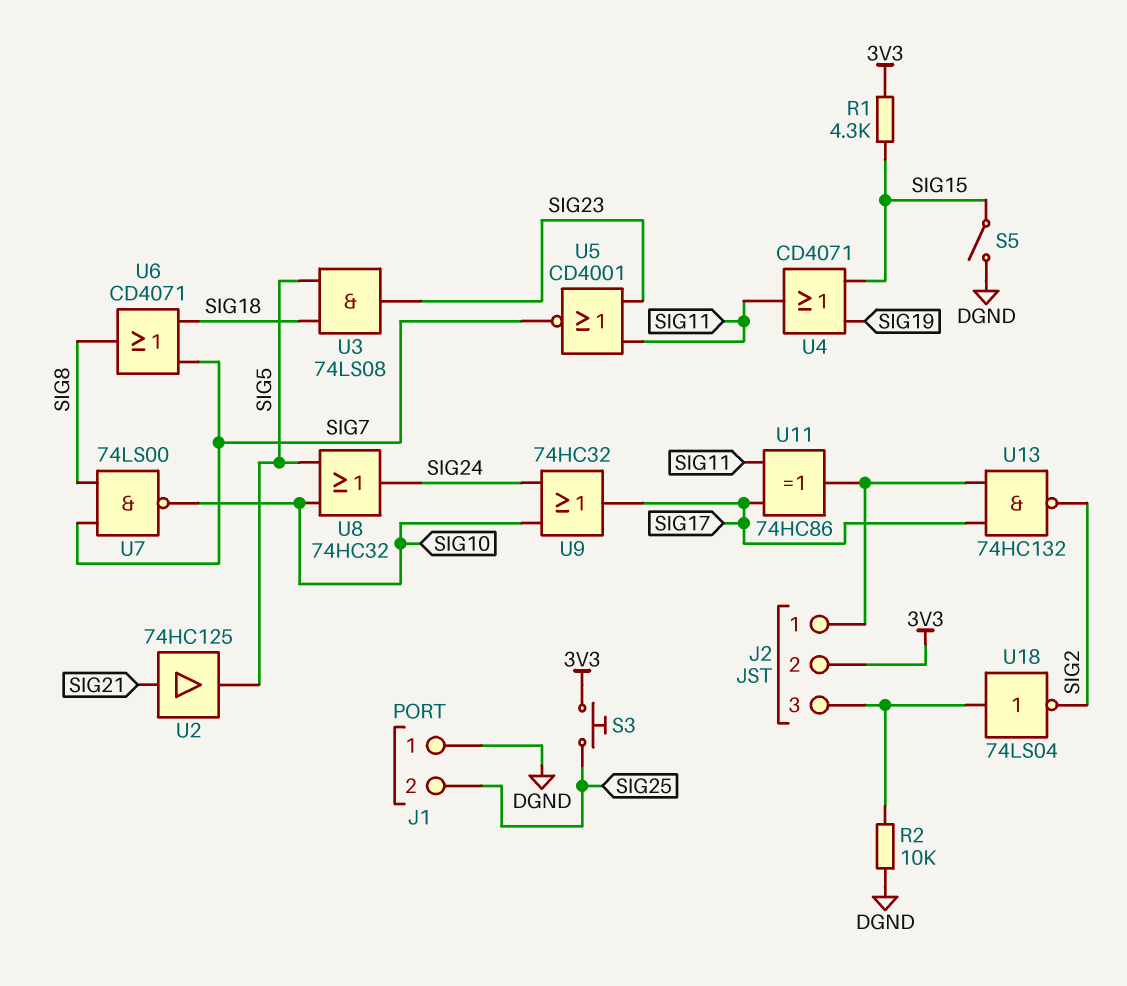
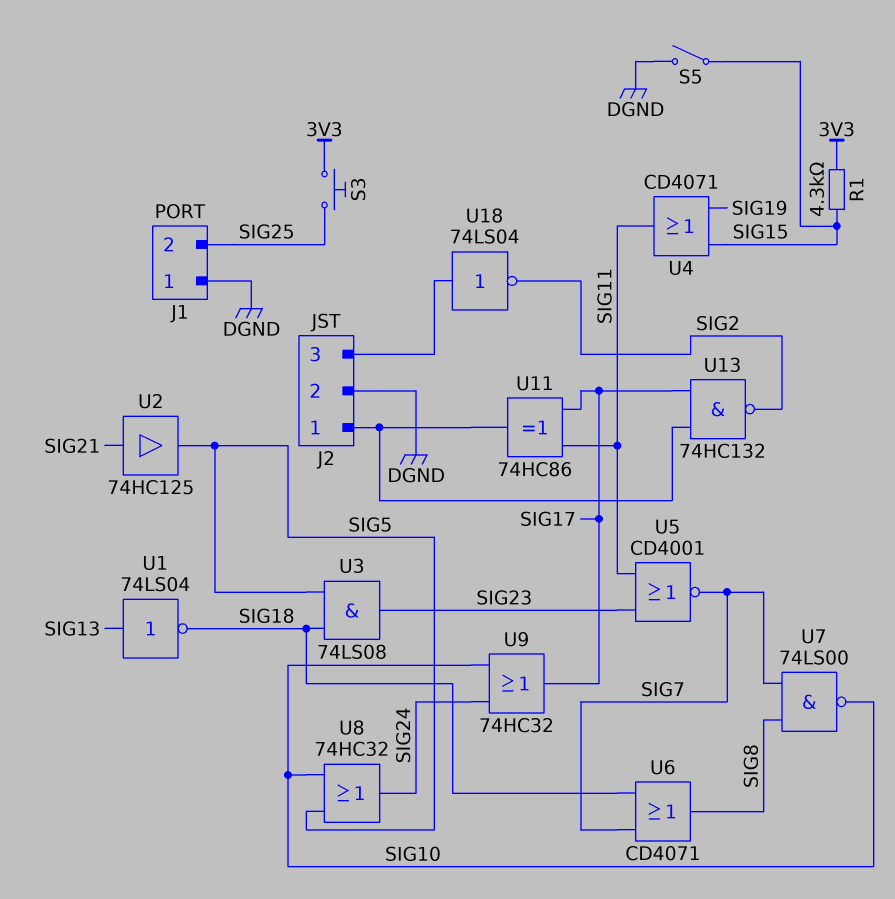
J2 pin 2: 3V3 -> DGND
R2: 10k (DGND, J2/3) -> none
U1: none -> NOT 74LS04 (in SIG13, out SIG18)

